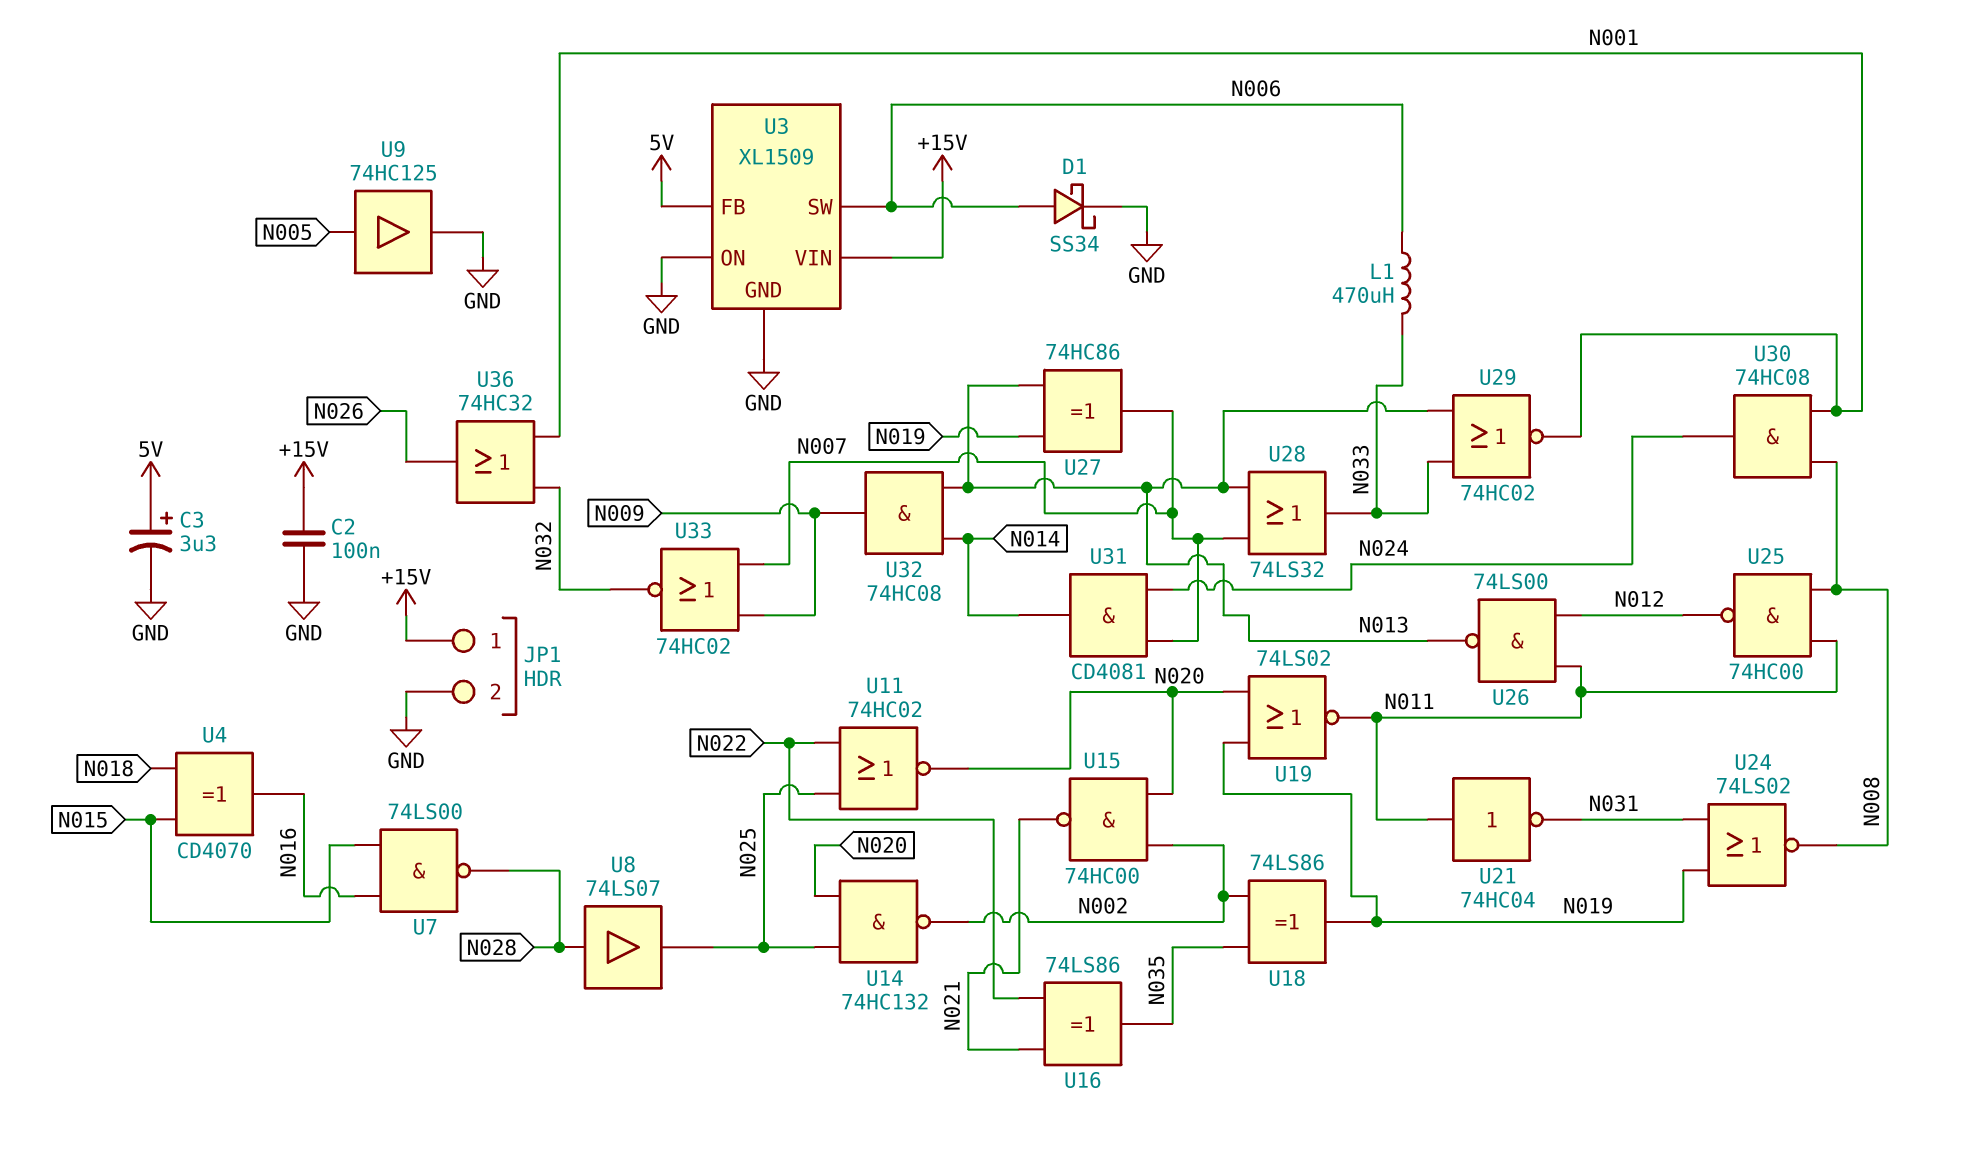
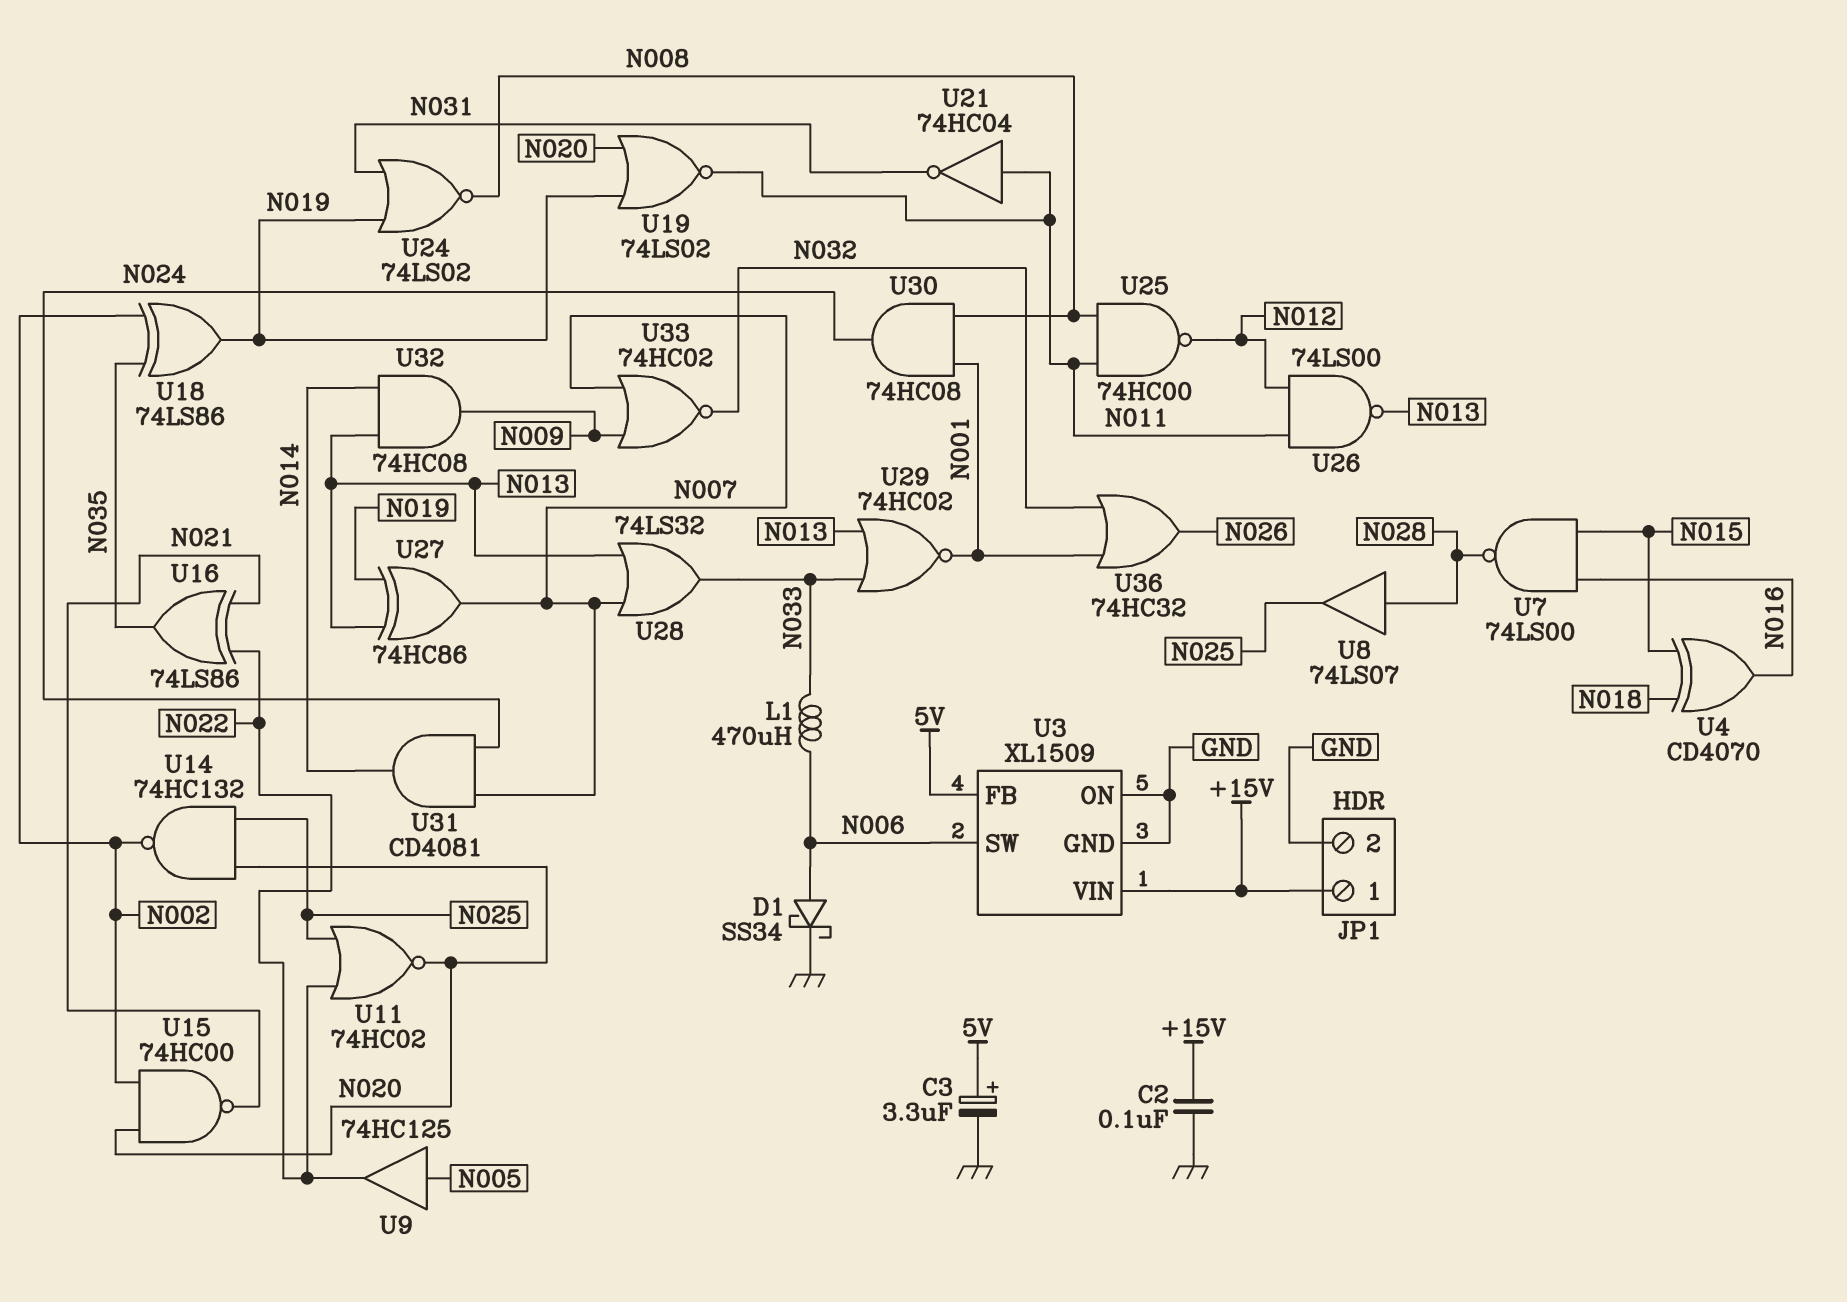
U9: buffer 74HC125 (in N005, out GND) -> buffer 74HC125 (in N005, out N022)

